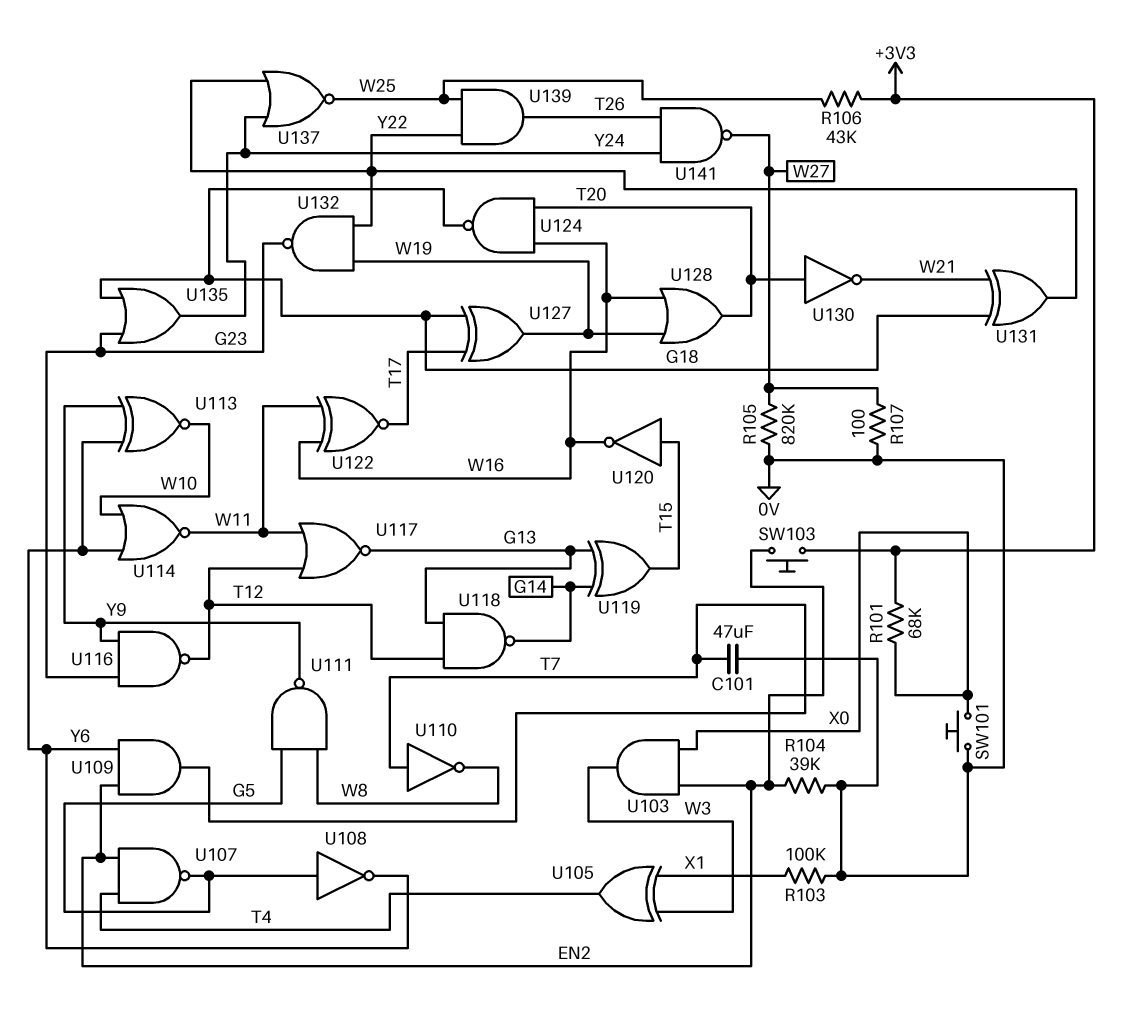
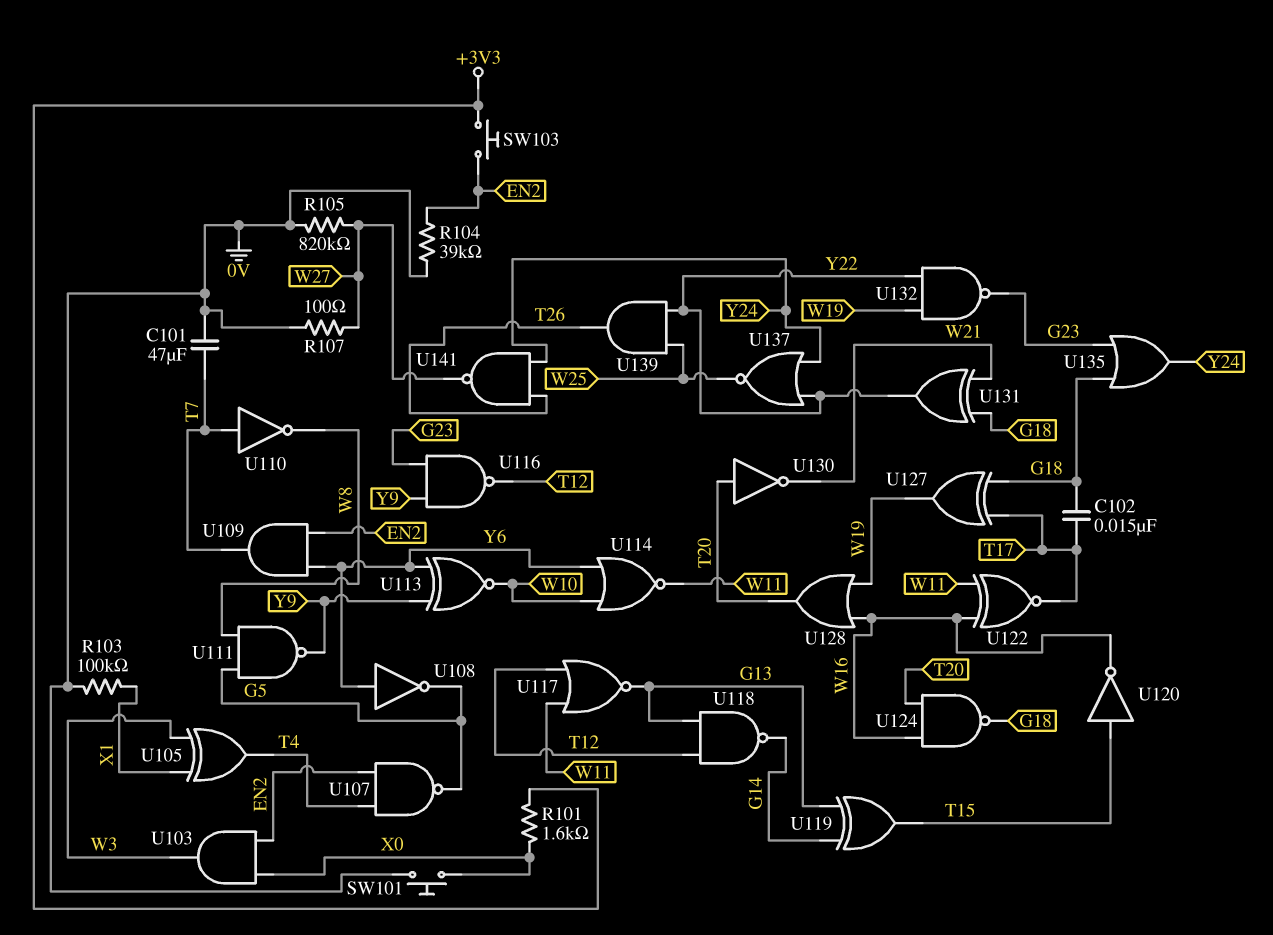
C102: none -> 15nF (G18, T17)
R101: 68k (+3V3, X0) -> 1.6k (+3V3, X0)
R106: 43k (+3V3, W25) -> none
U108: NOT (in G5, out Y6) -> NOT (in Y6, out G5)

